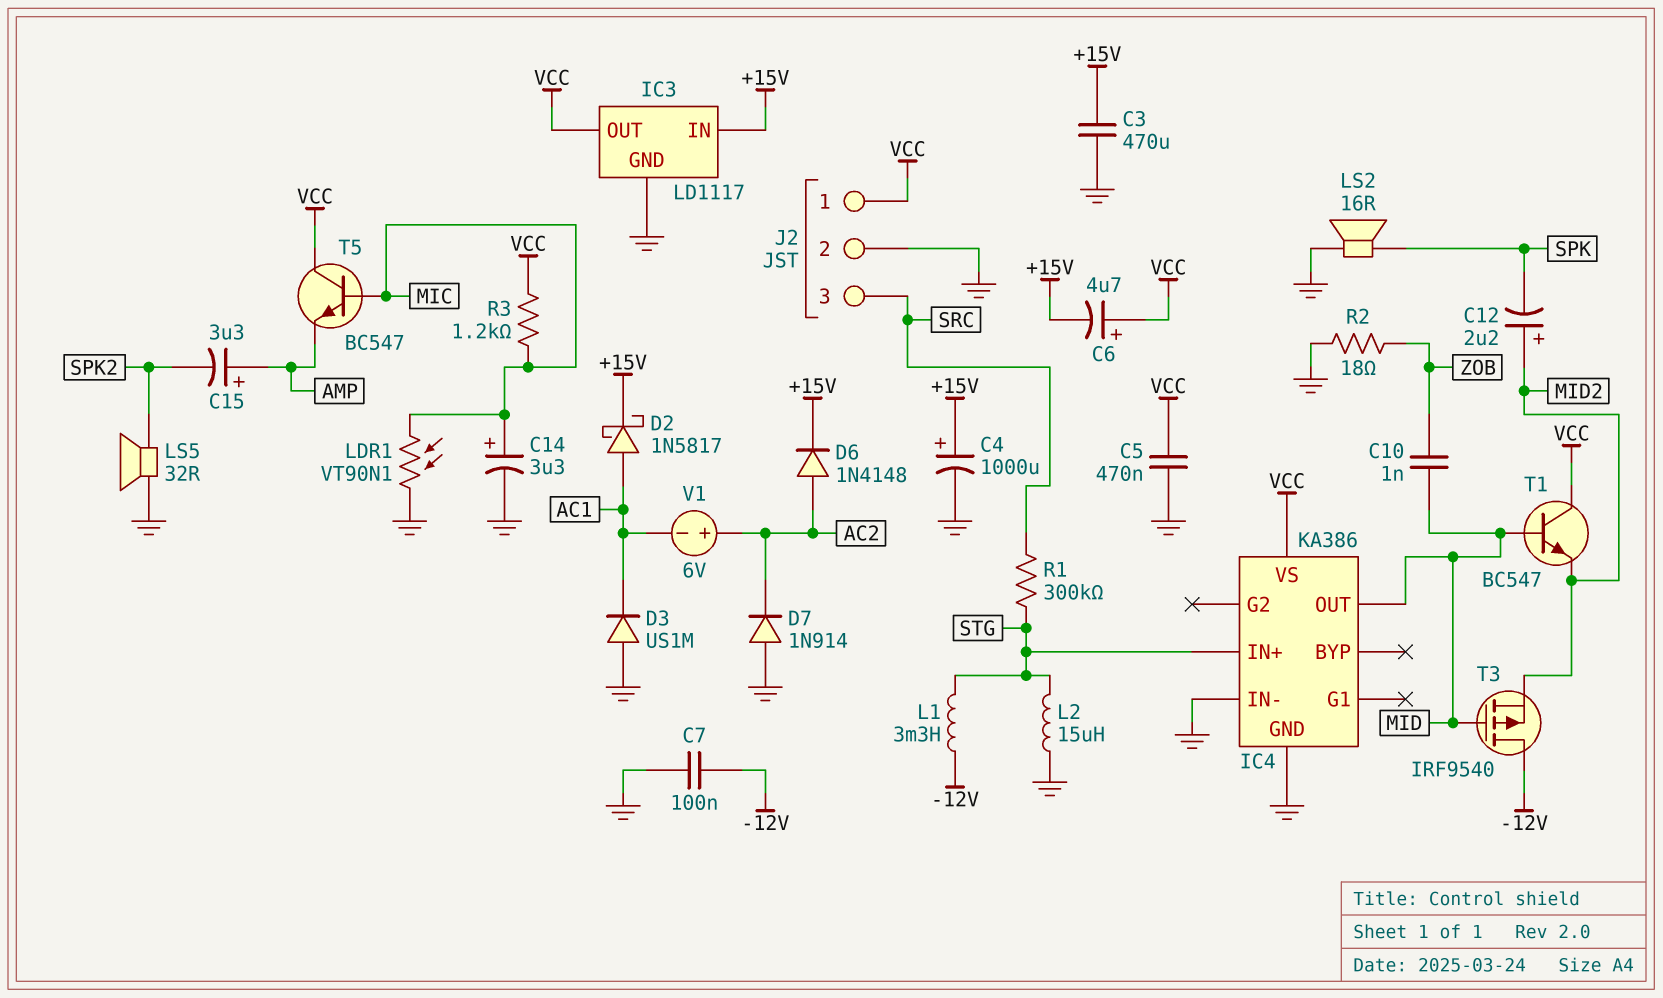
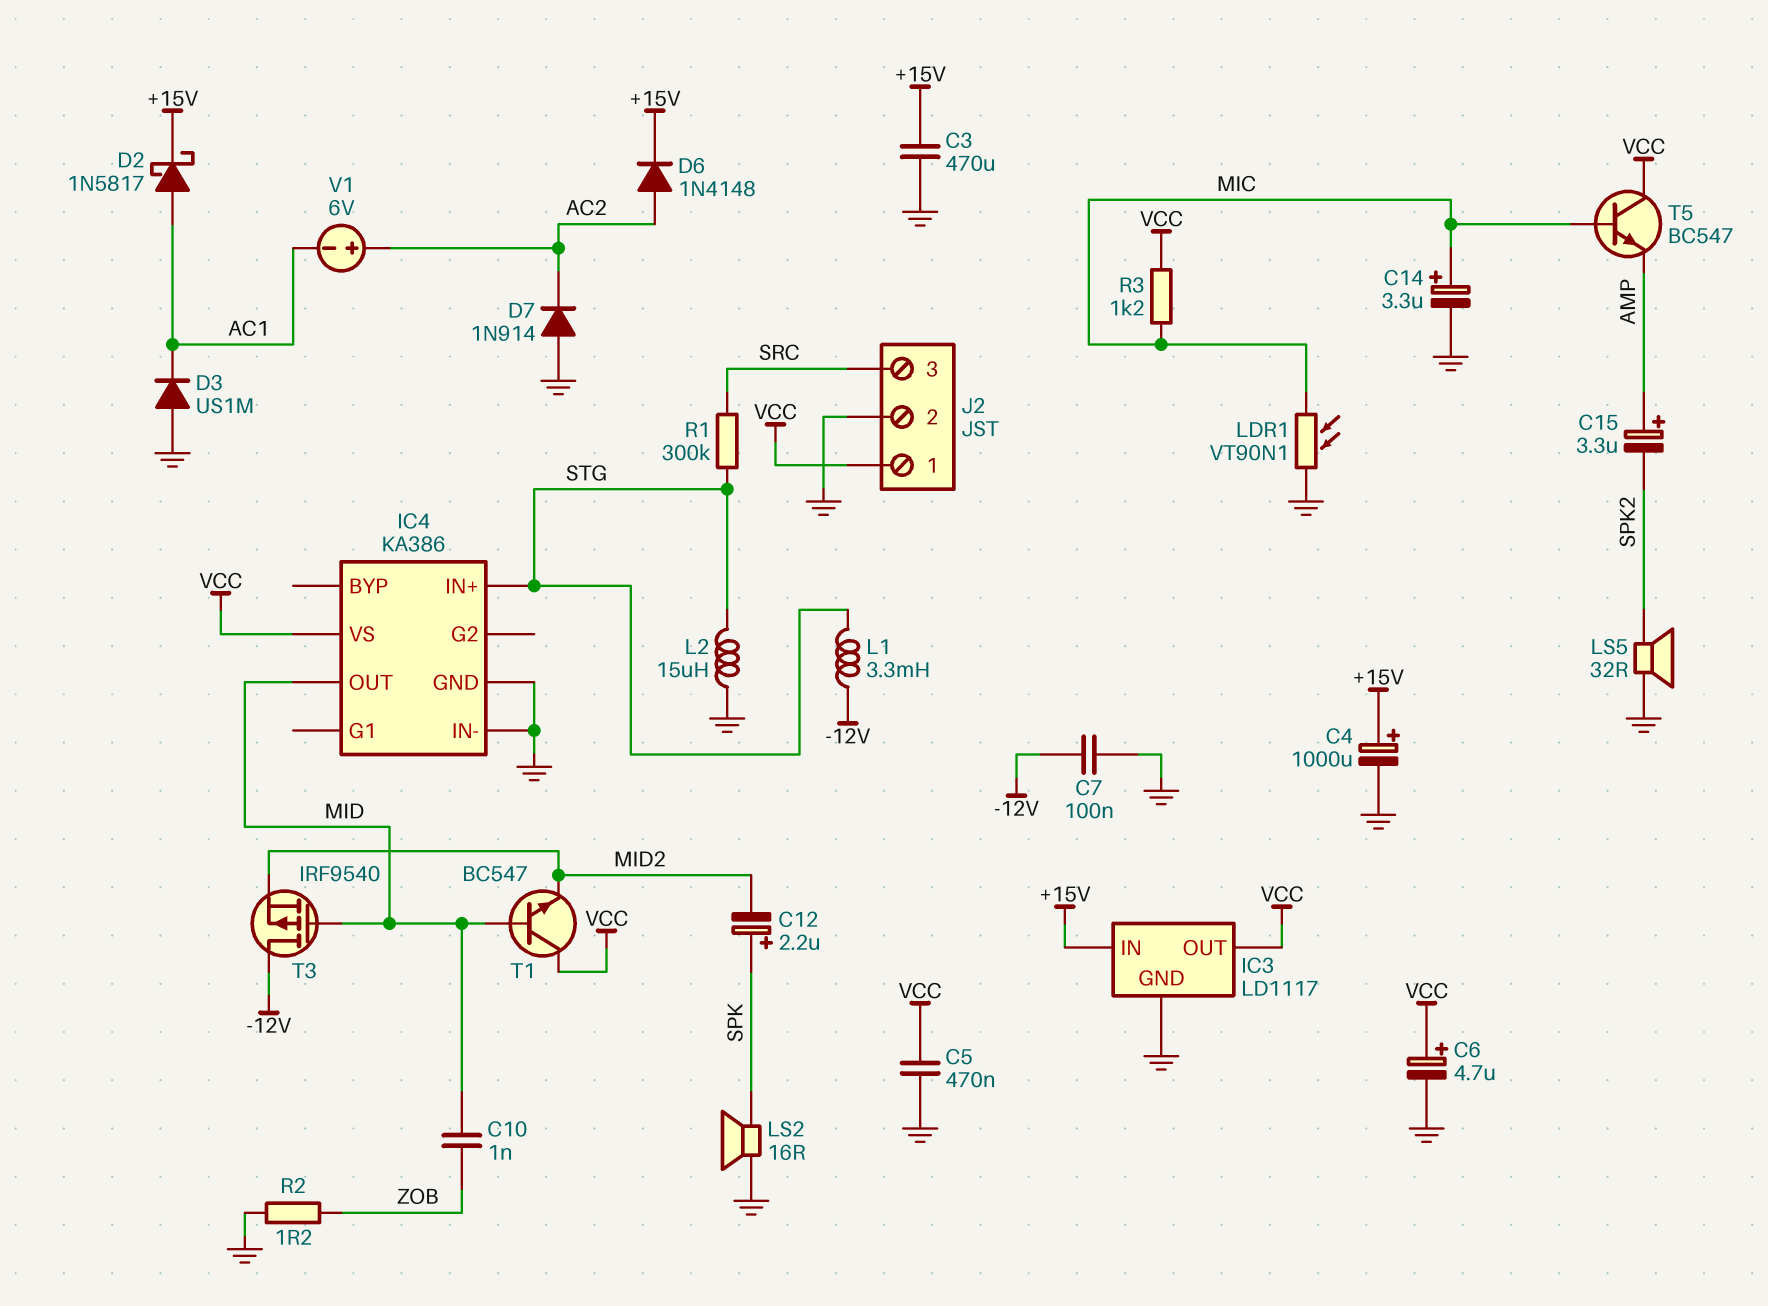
C6: 4.7uF (plus VCC, minus +15V) -> 4.7uF (plus VCC, minus GND)
C12: 2.2uF (plus MID2, minus SPK) -> 2.2uF (plus SPK, minus MID2)
R2: 18 (GND, ZOB) -> 1.2 (GND, ZOB)

